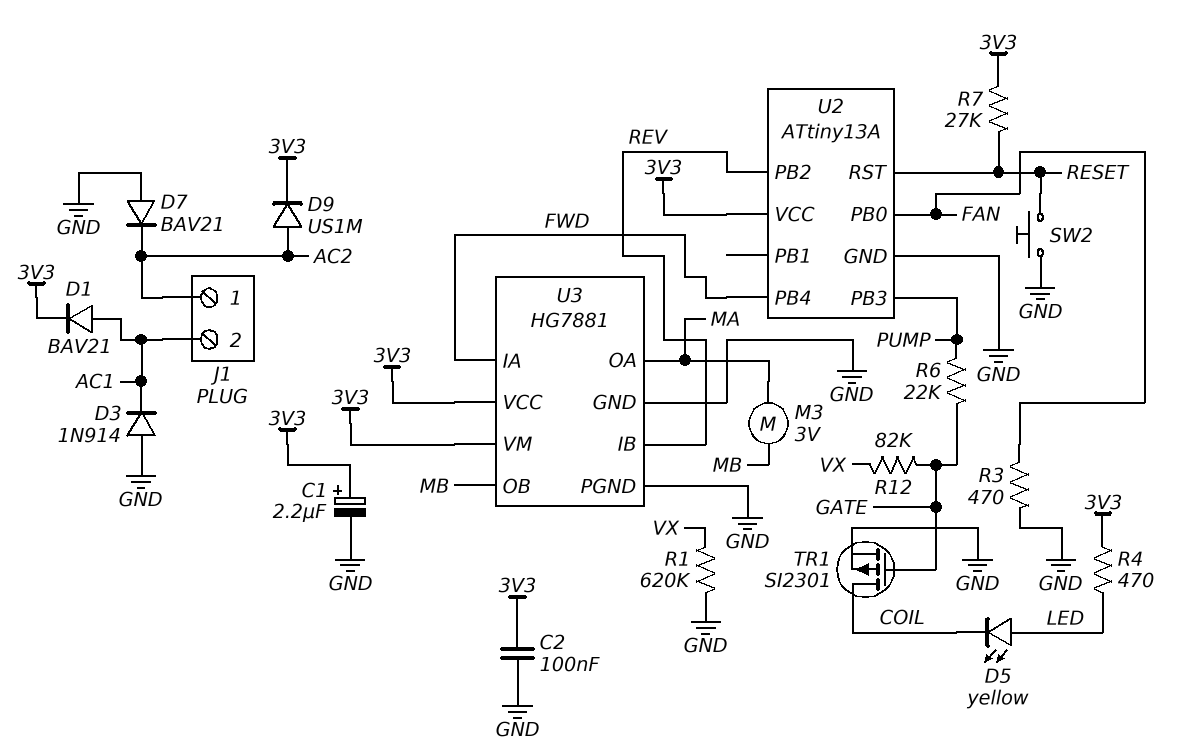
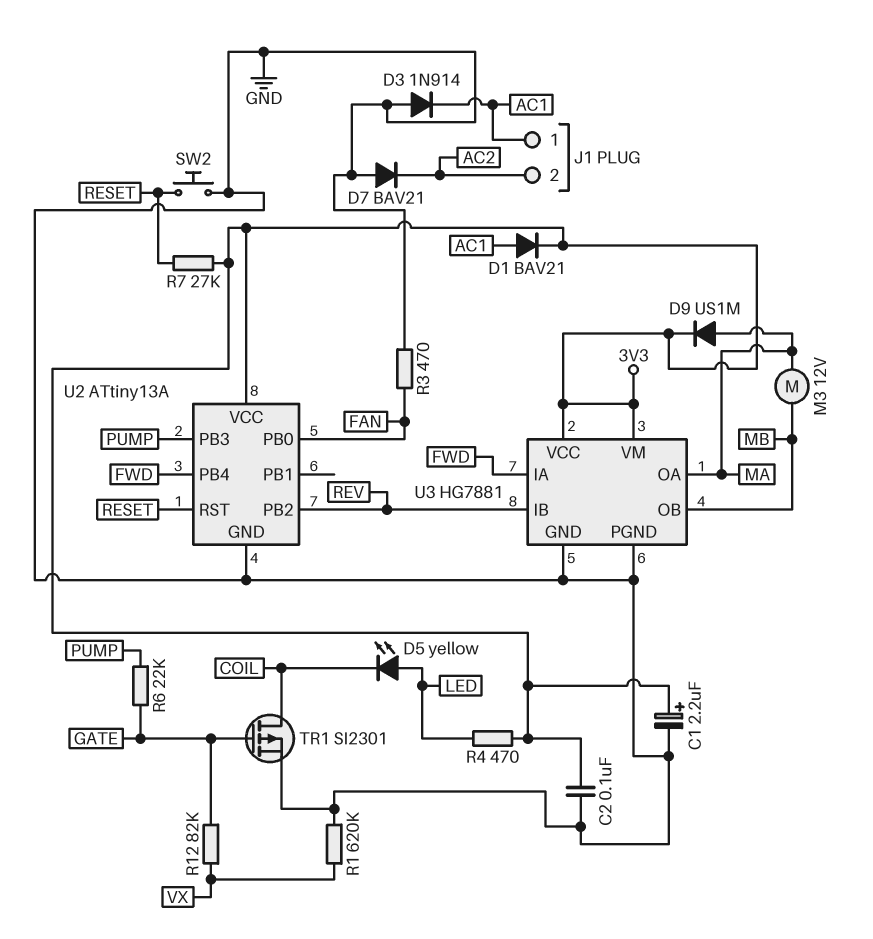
D9: diode US1M (A AC2, K 3V3) -> diode US1M (A MA, K 3V3)
J1 pin 1: AC2 -> AC1
J1 pin 2: AC1 -> AC2
M3: motor 3V (MA, MB) -> motor 12V (MA, MB)

